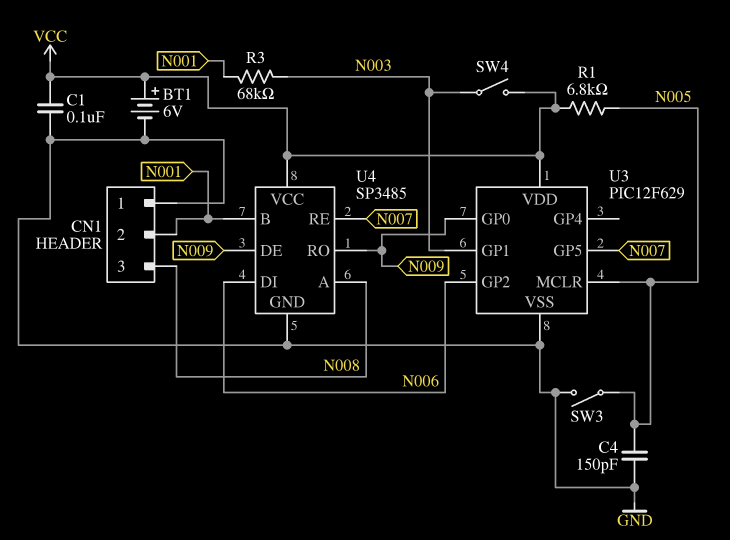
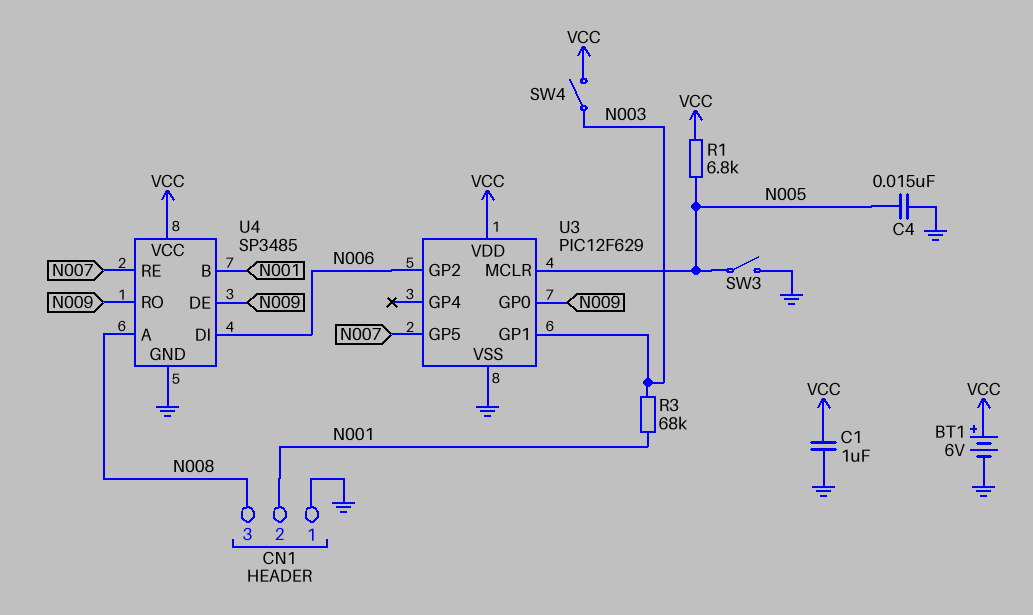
C1: 100nF (GND, VCC) -> 1uF (GND, VCC)
C4: 150pF (GND, N005) -> 15nF (GND, N005)

